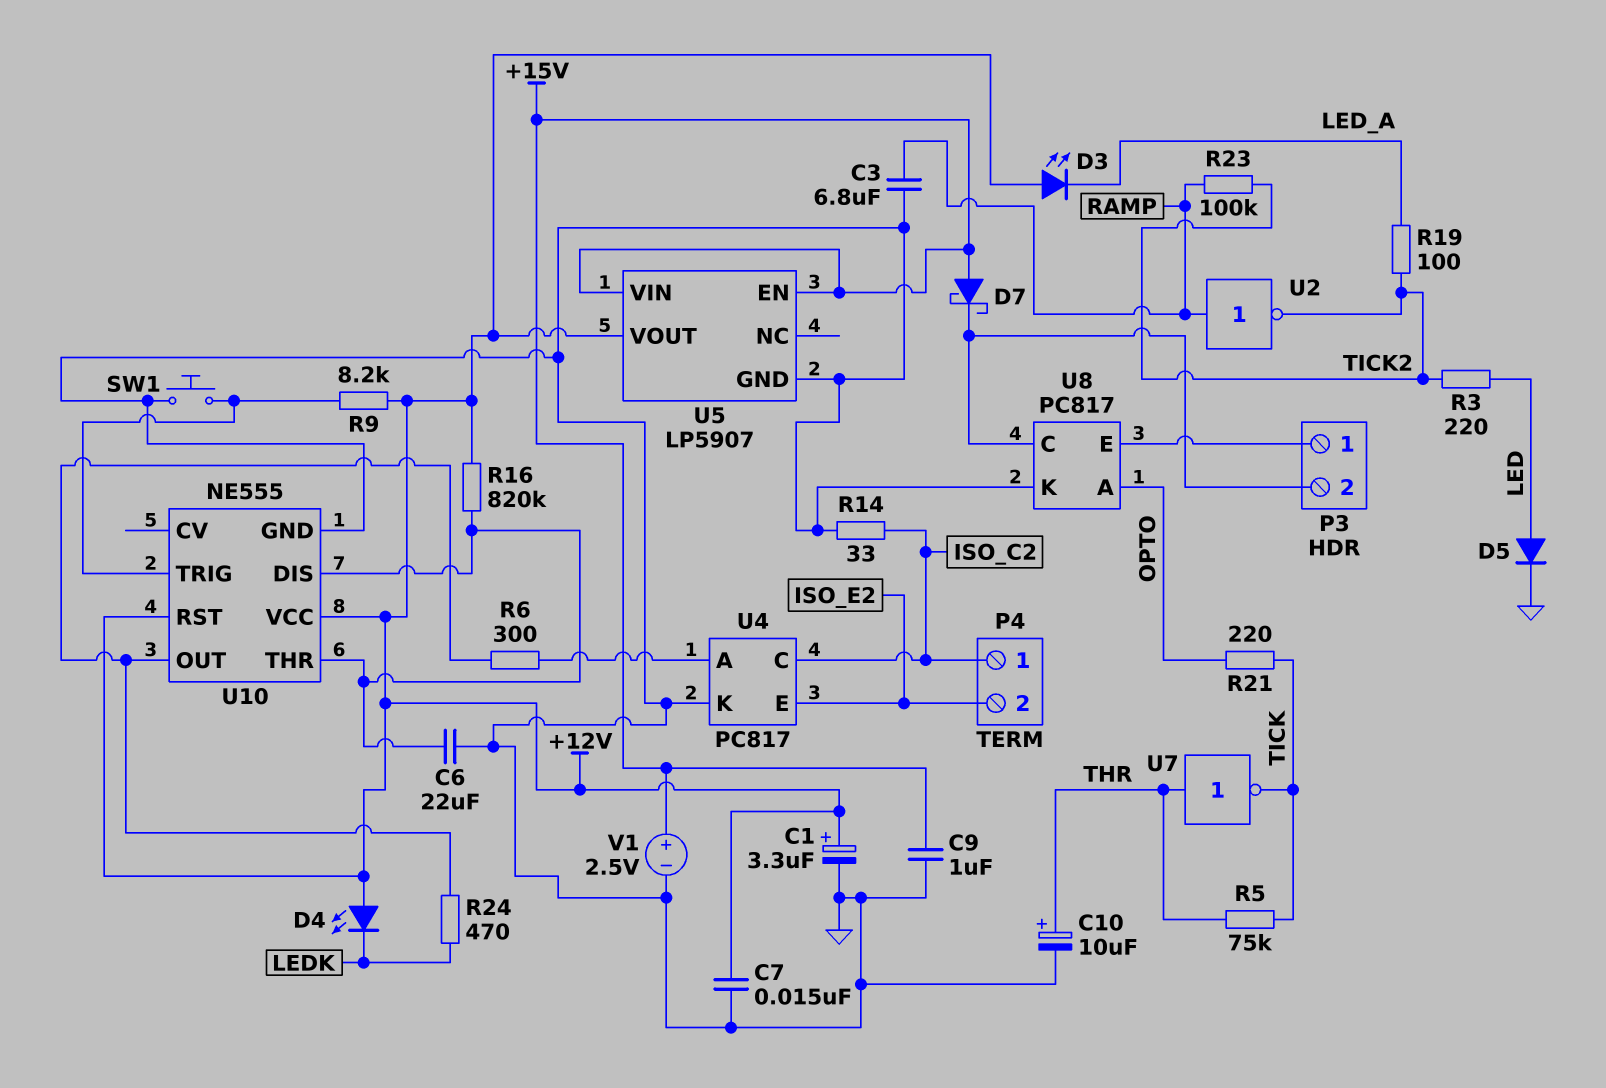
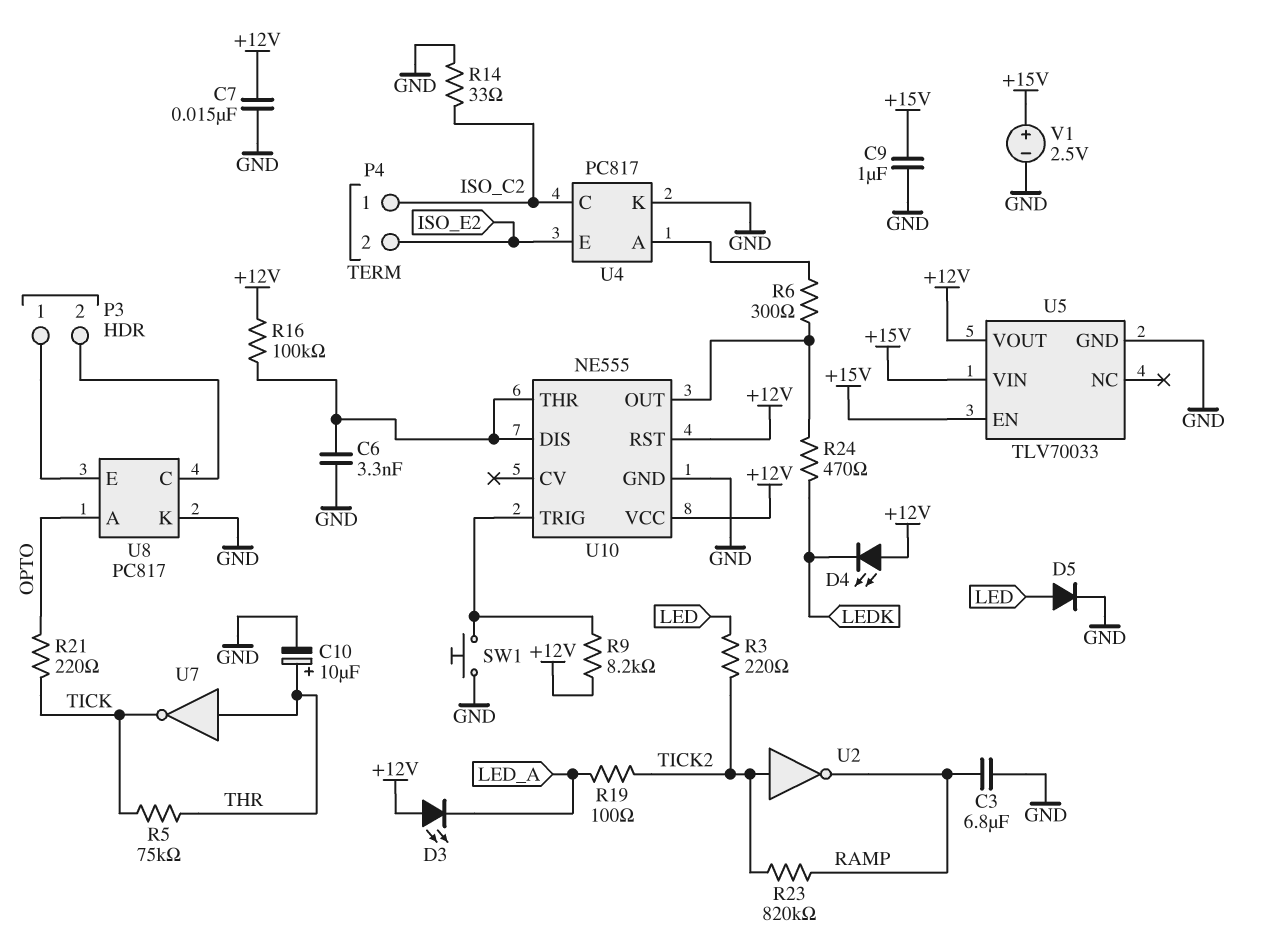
C1: 3.3uF (plus +12V, minus GND) -> none
C6: 22uF (GND, U10/DIS) -> 3.3nF (GND, U10/DIS)
D7: schottky (A +15V, K P3/2) -> none
R16: 820k (+12V, U10/DIS) -> 100k (+12V, U10/DIS)
R23: 100k (RAMP, TICK2) -> 820k (RAMP, TICK2)
U2: NOT (in RAMP, out TICK2) -> NOT (in TICK2, out RAMP)
U5: LP5907 -> TLV70033

